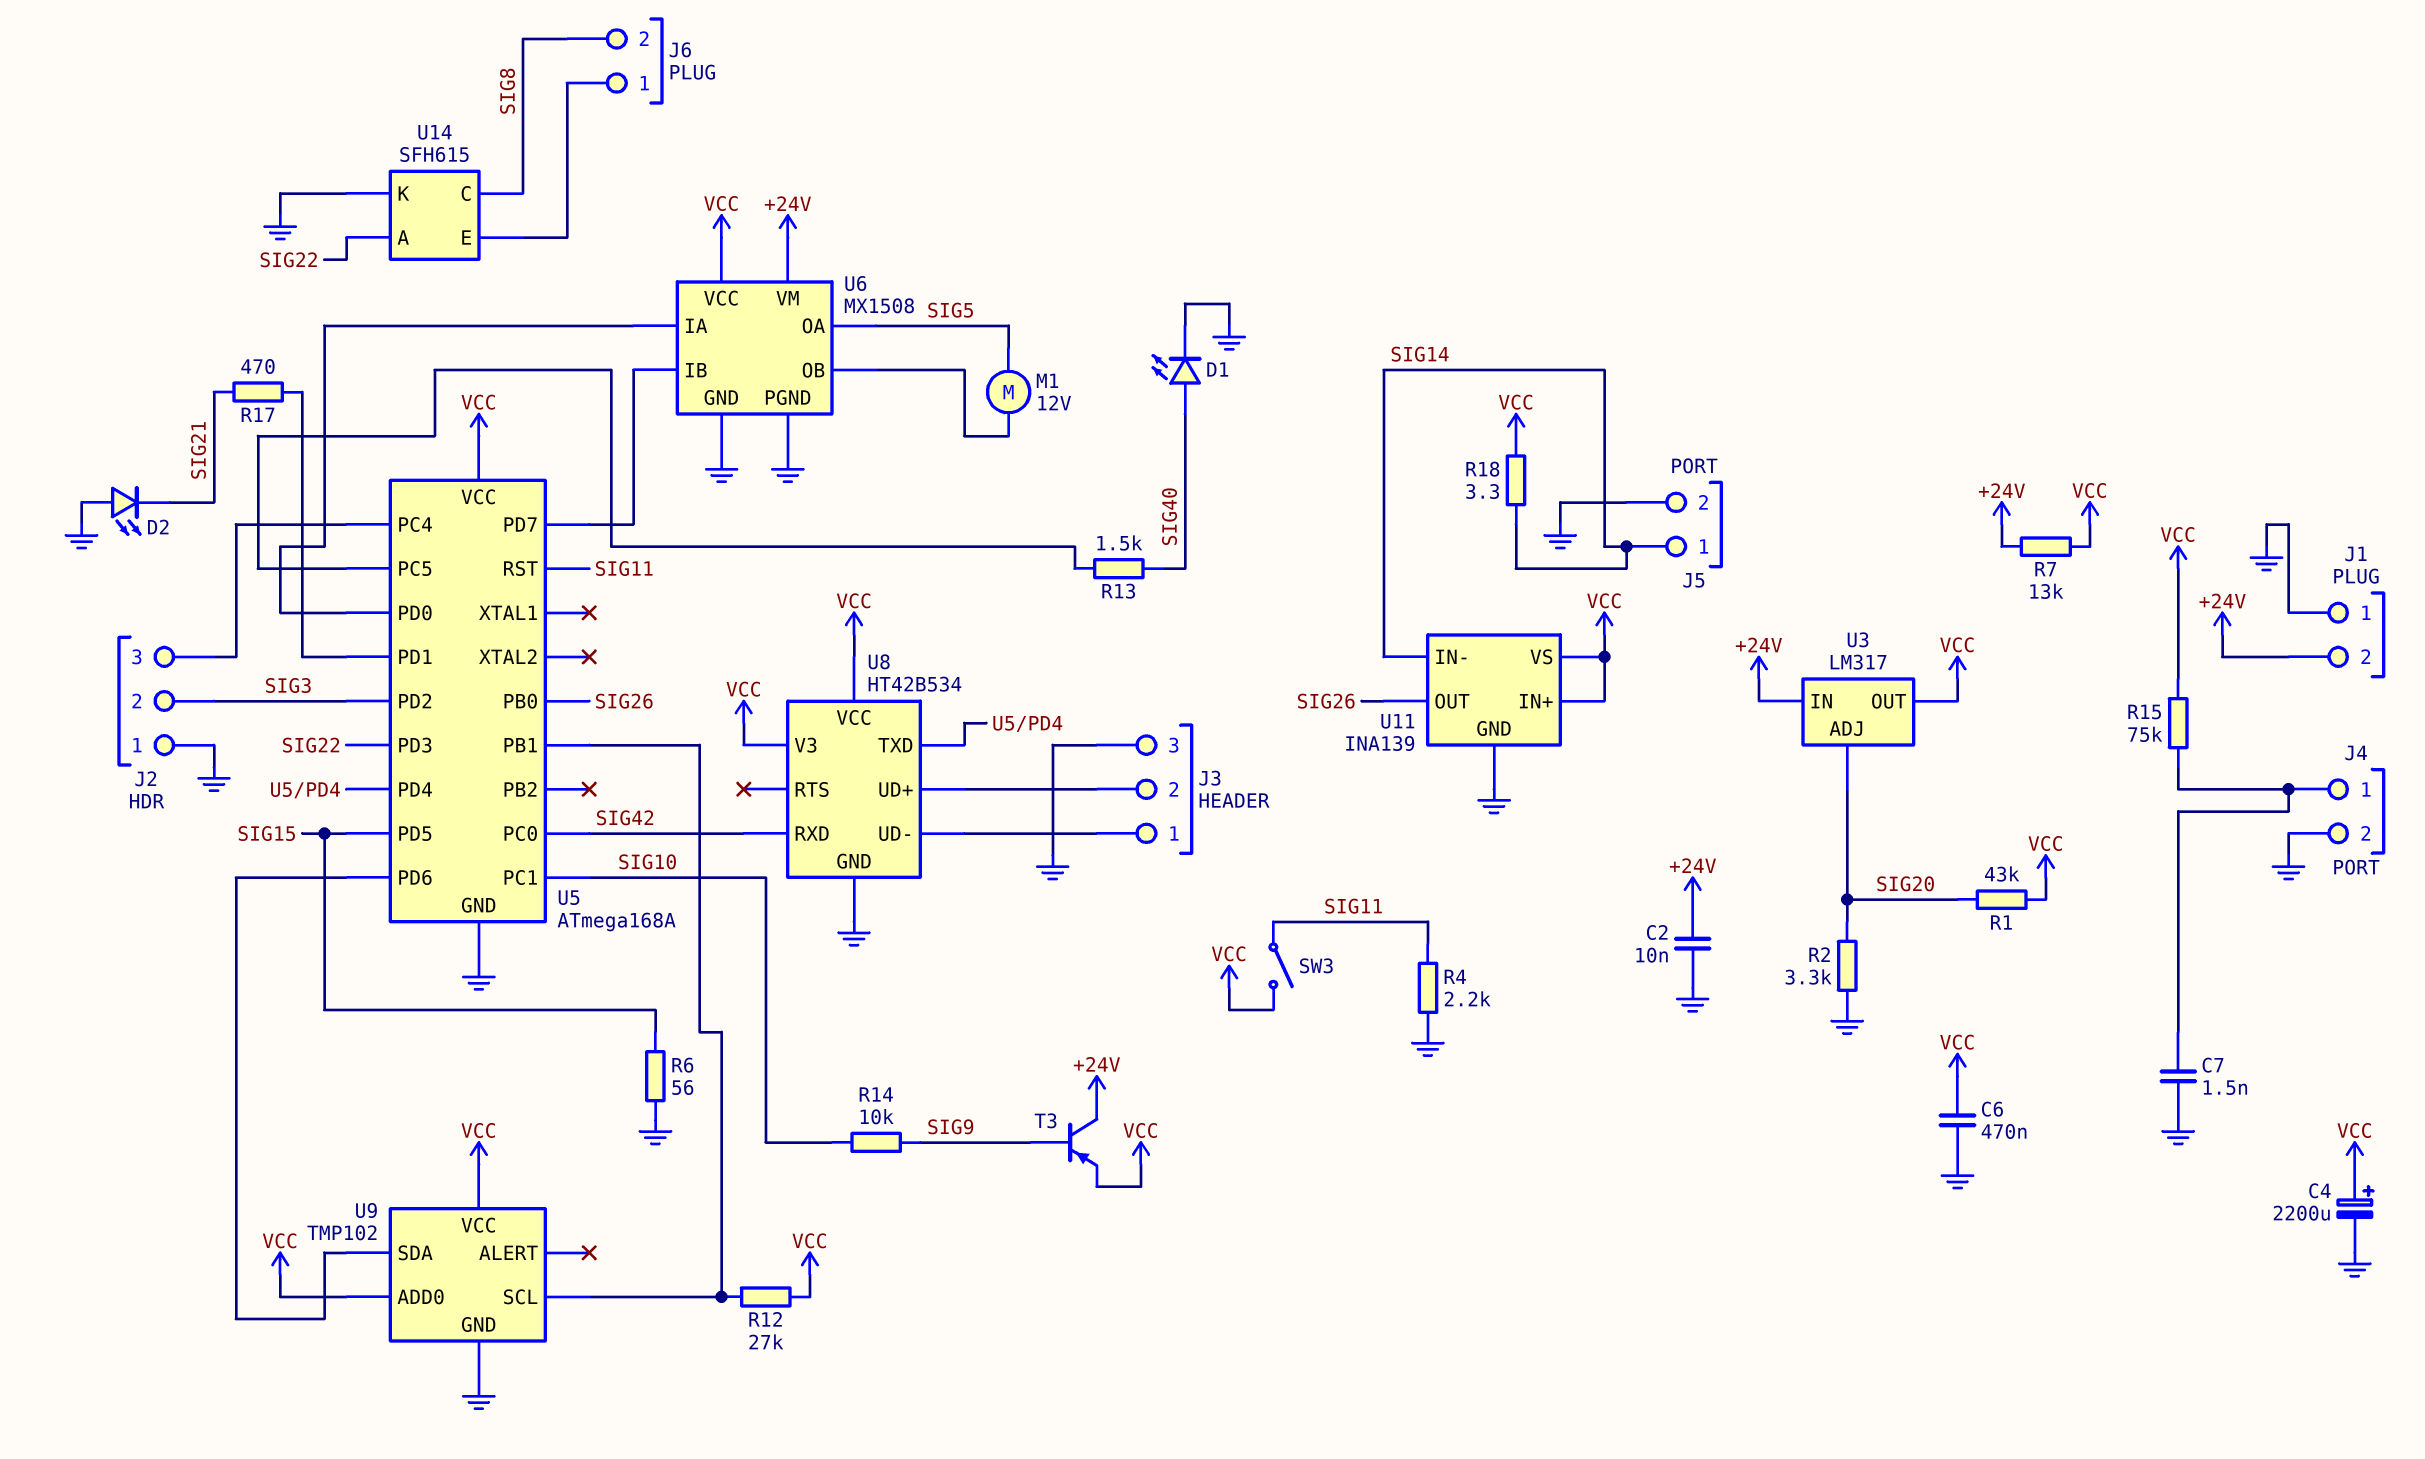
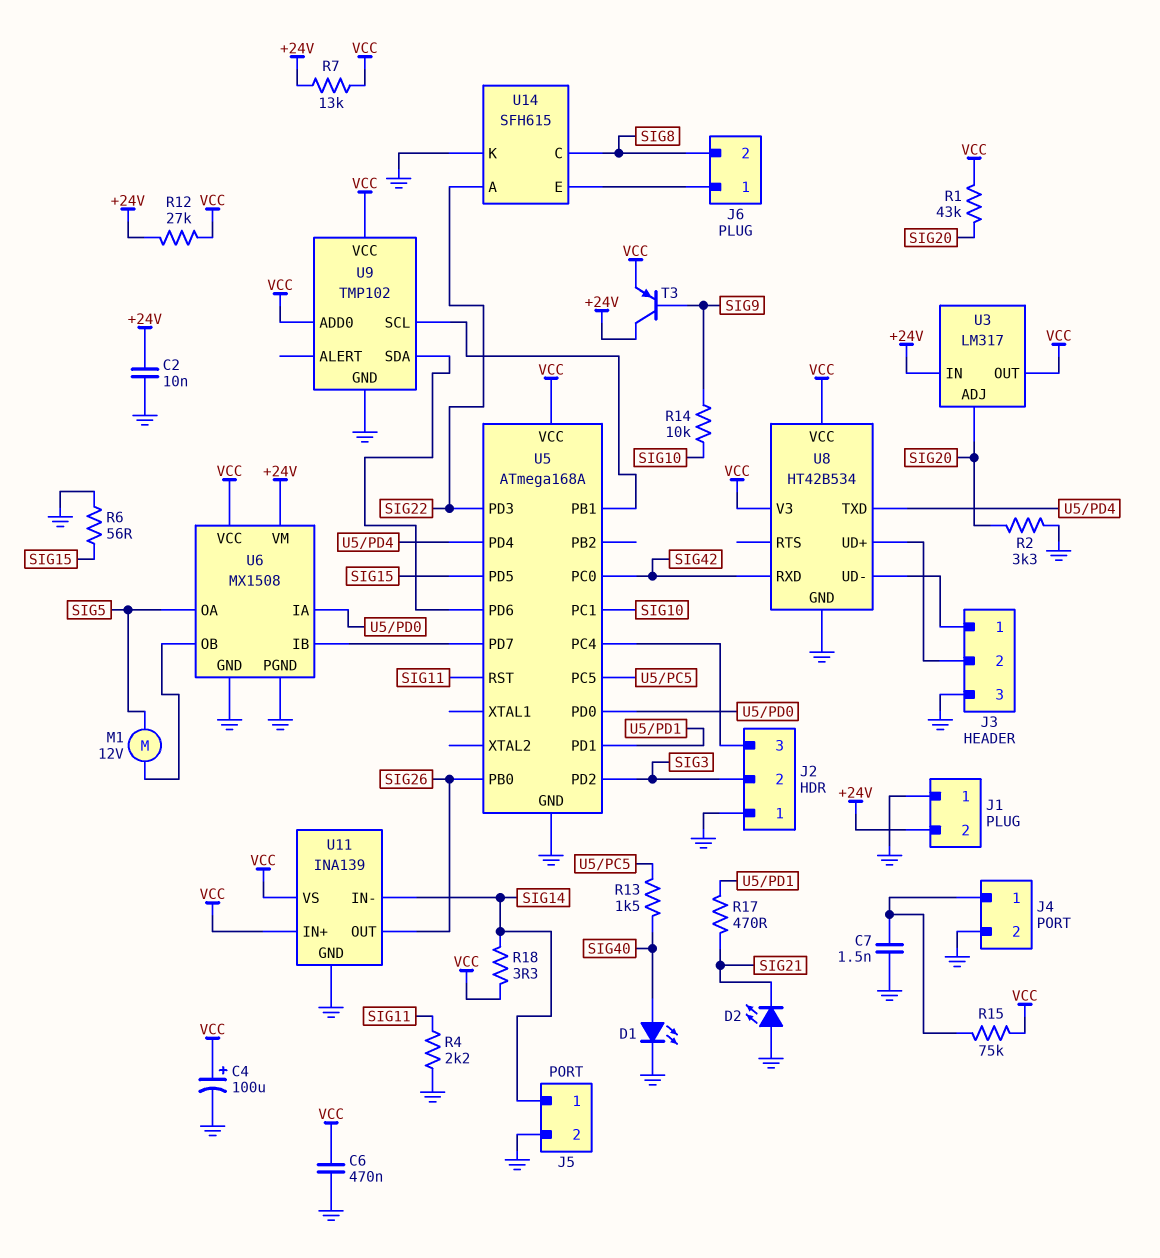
C4: 2200uF (plus VCC, minus GND) -> 100uF (plus VCC, minus GND)
R12: 27k (U5/PB1, VCC) -> 27k (+24V, VCC)
SW3: switch (SIG11, VCC) -> none

